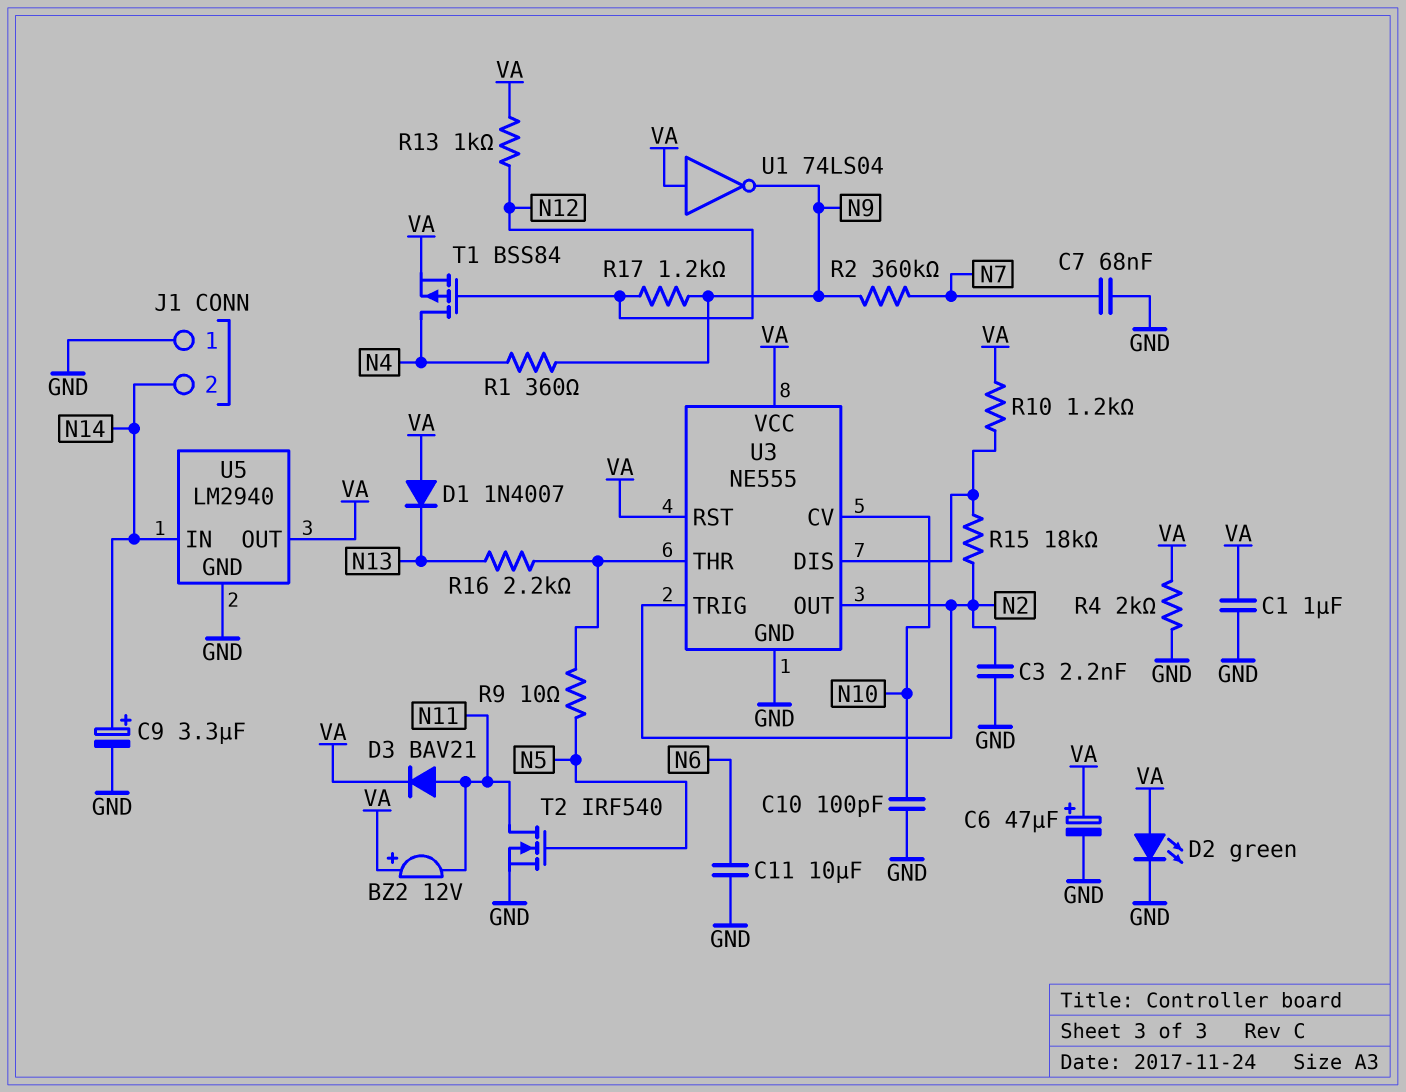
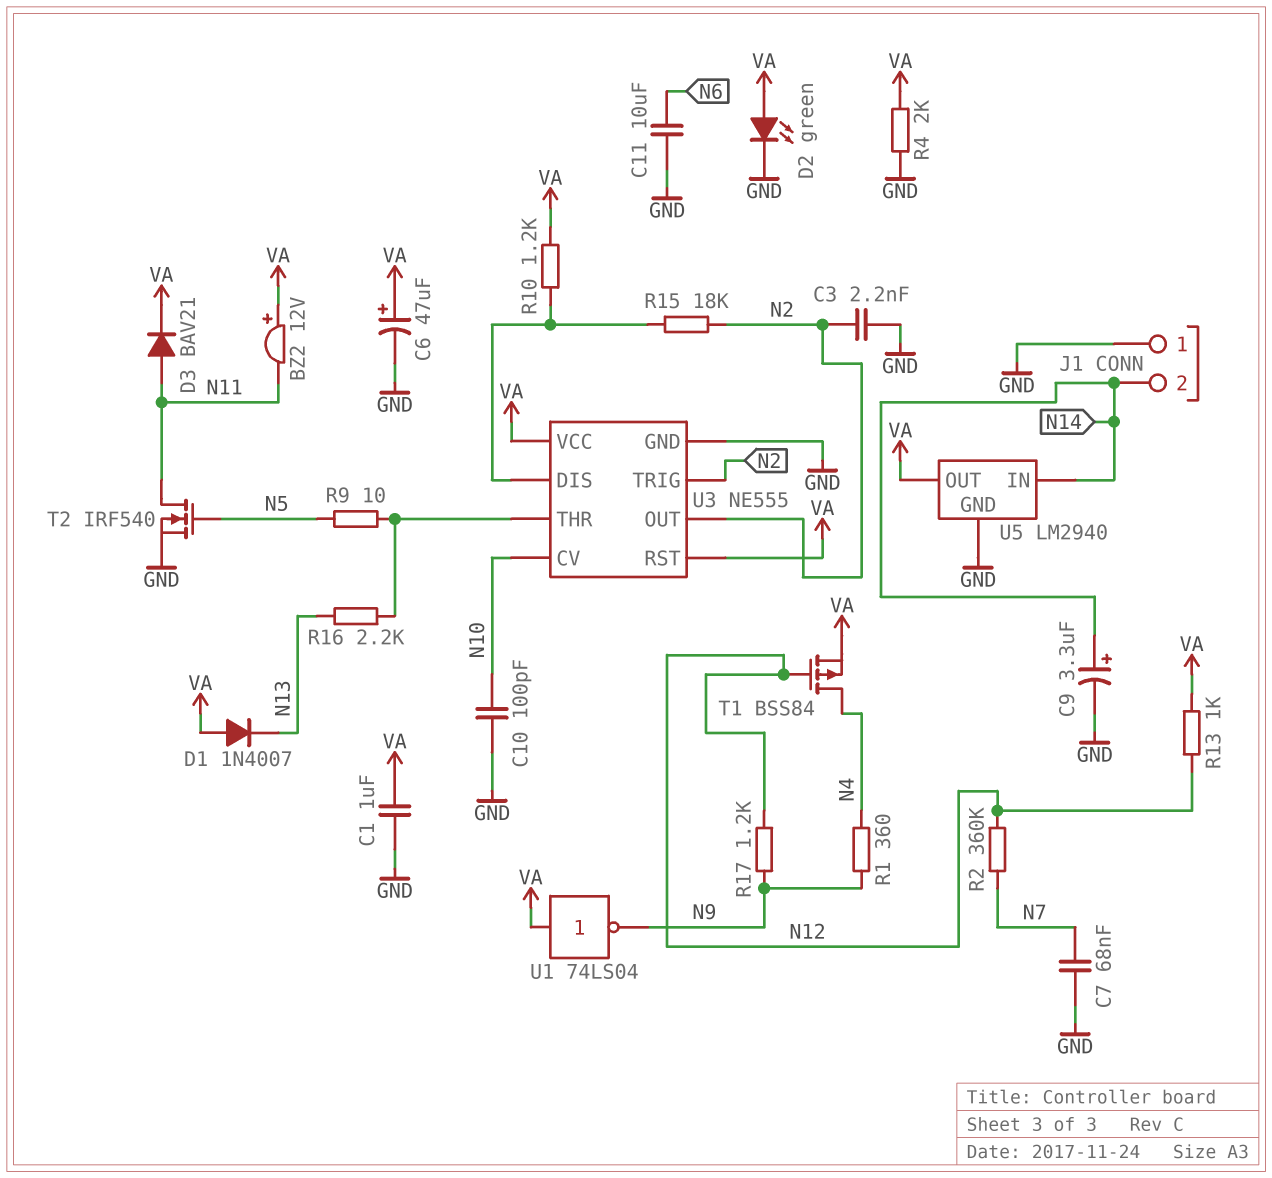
R2: 360k (N7, N9) -> 360k (N7, N12)

